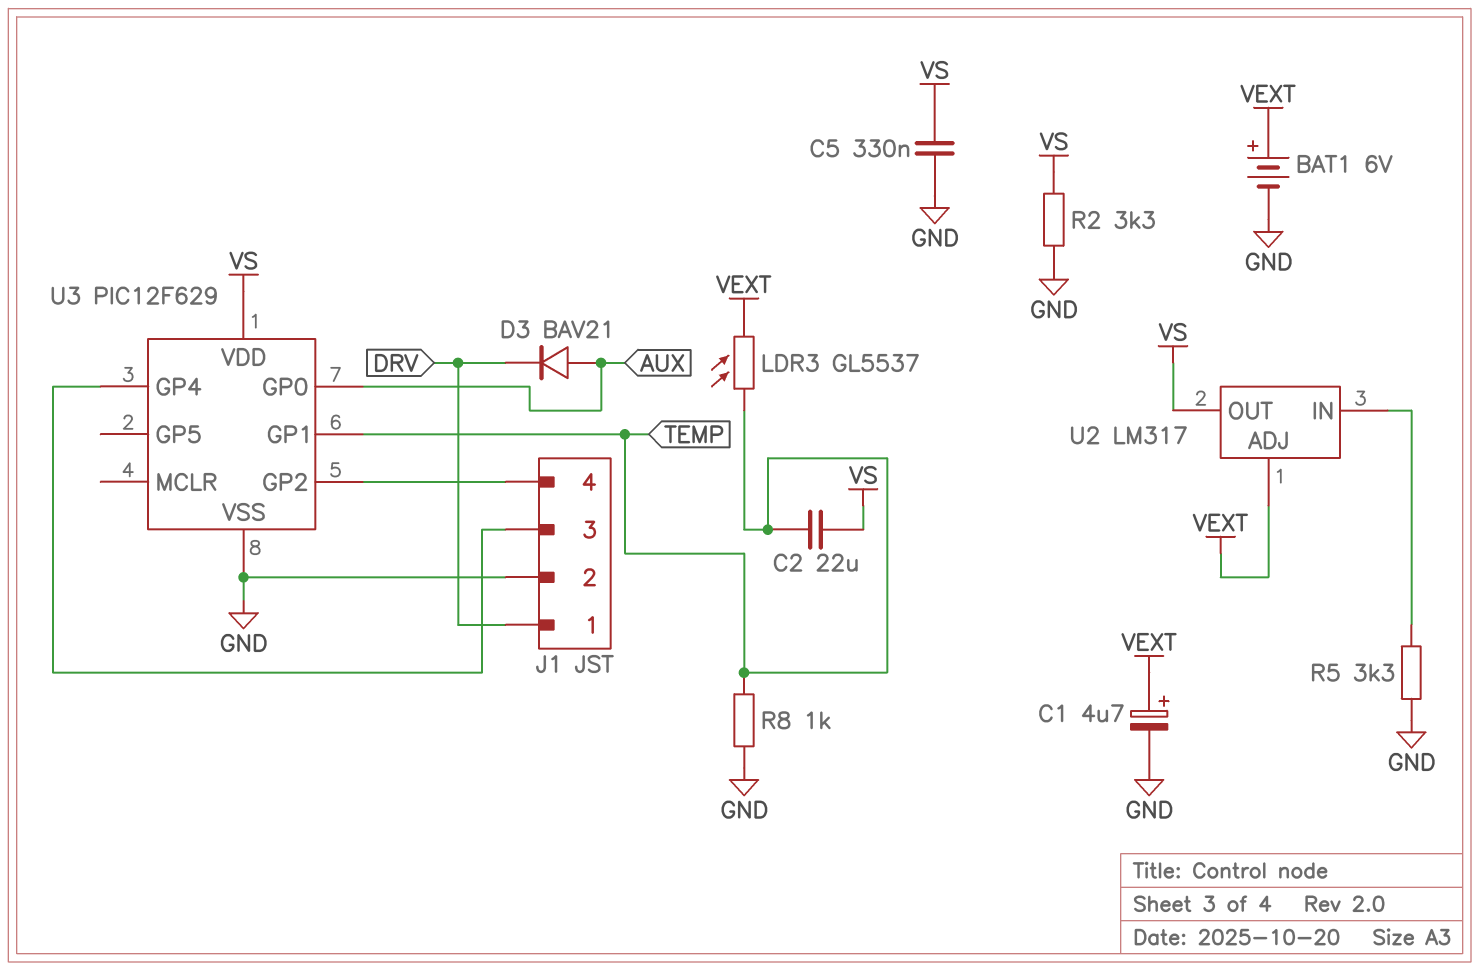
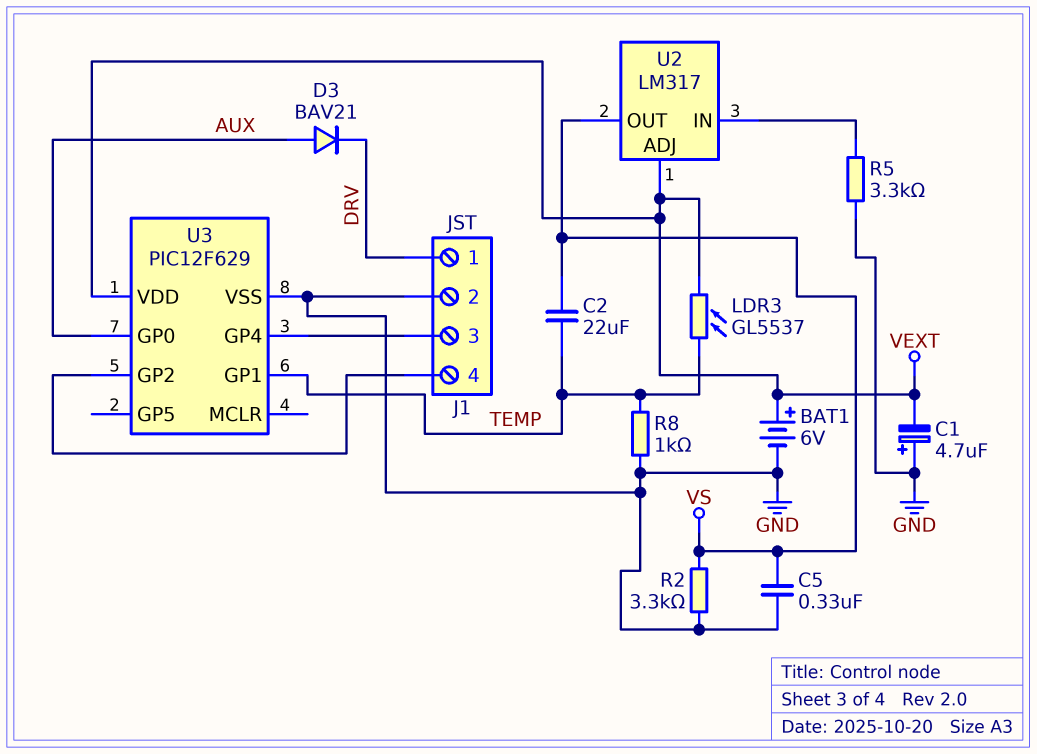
C1: 4.7uF (plus VEXT, minus GND) -> 4.7uF (plus GND, minus VEXT)
U3 pin VDD: VS -> VEXT

